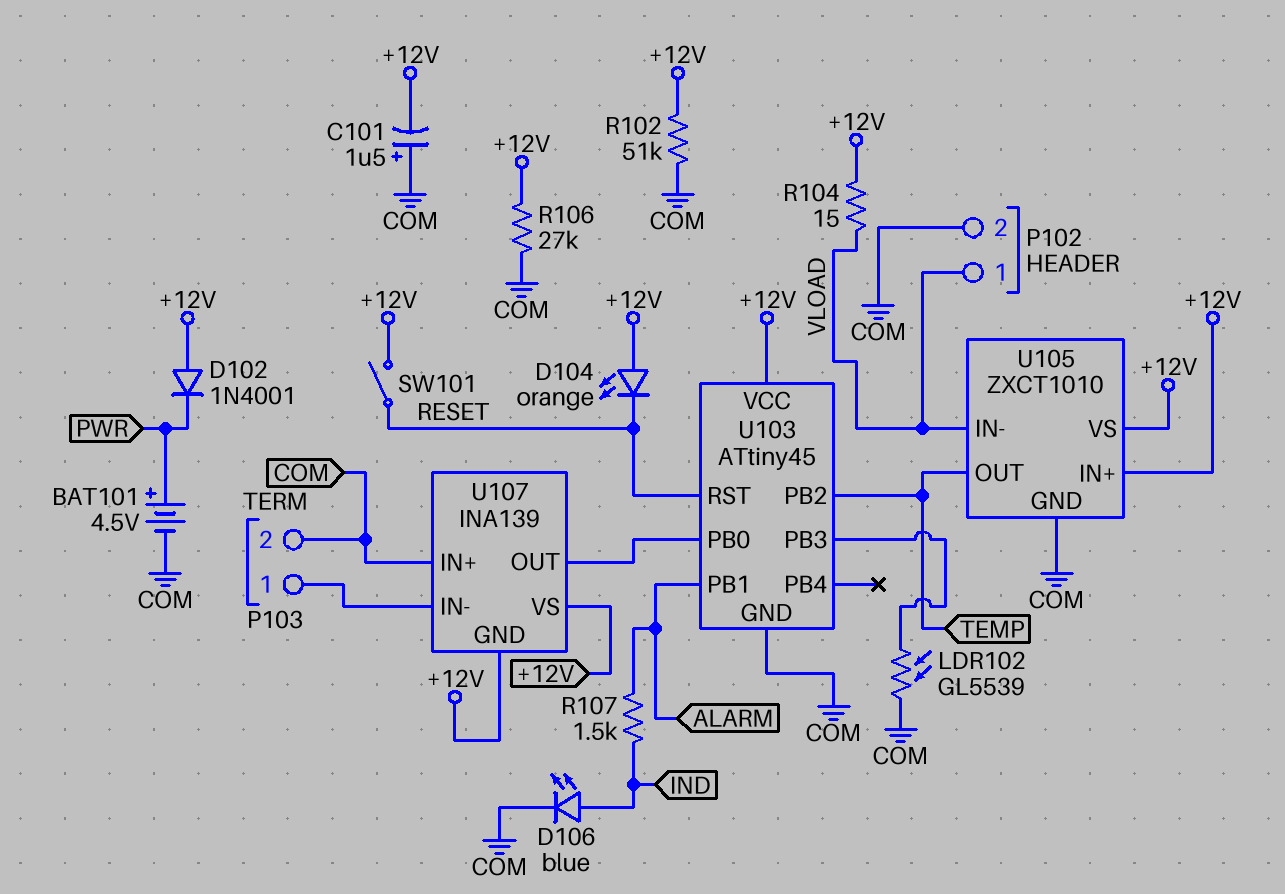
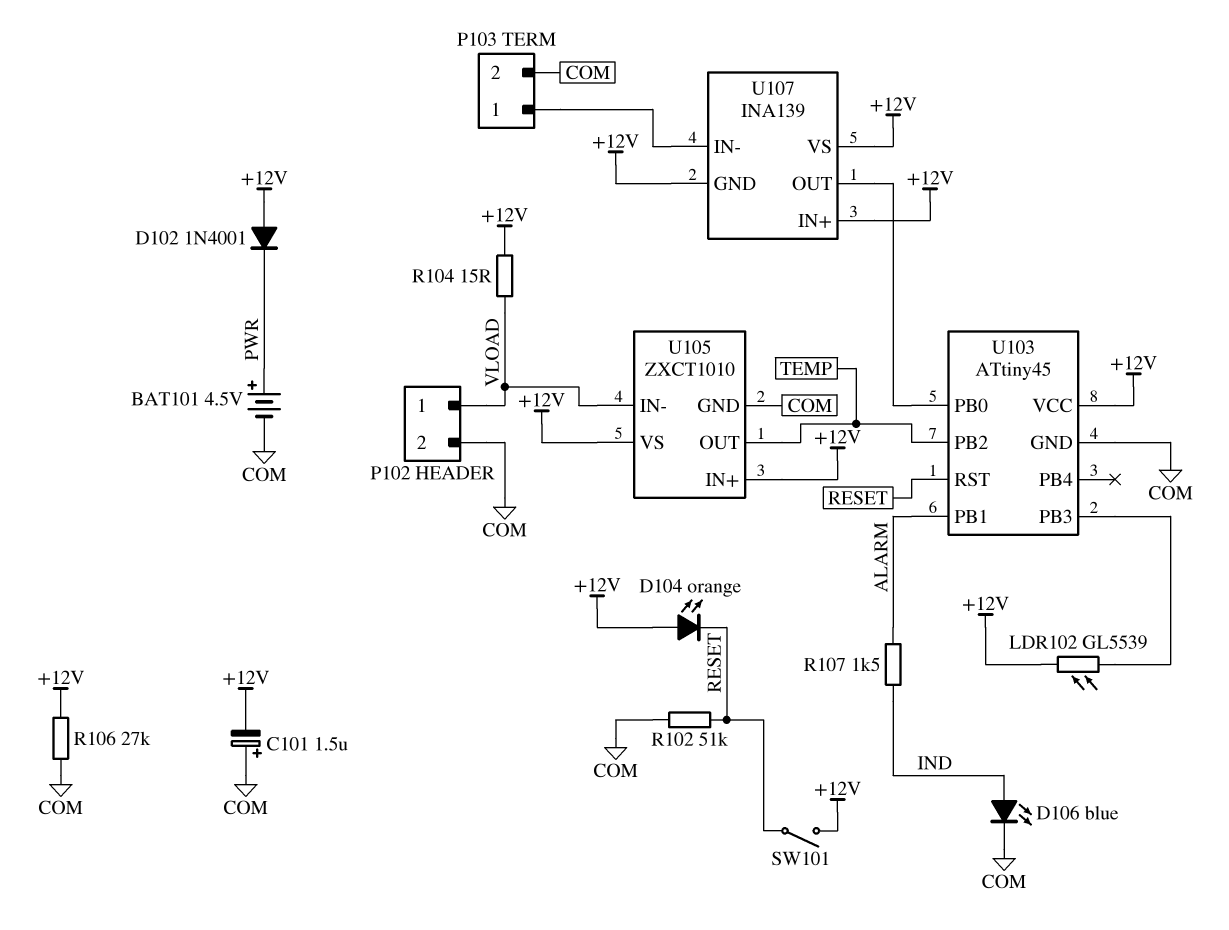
LDR102: GL5539 (COM, U103/PB3) -> GL5539 (+12V, U103/PB3)
R102: 51k (+12V, COM) -> 51k (COM, RESET)
U107 pin IN+: COM -> +12V

